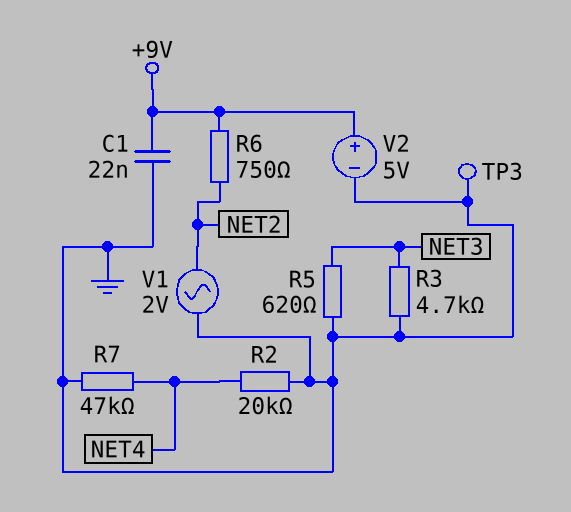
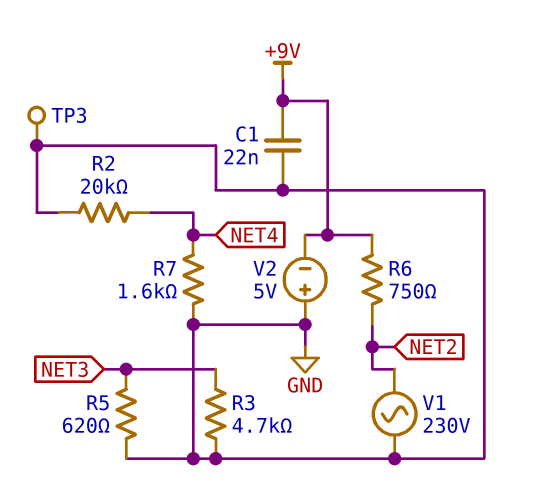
R7: 47k (GND, NET4) -> 1.6k (GND, NET4)
V1: AC 2V (GND, NET2) -> AC 230V (GND, NET2)
V2: 5V (plus +9V, minus GND) -> 5V (plus GND, minus +9V)

